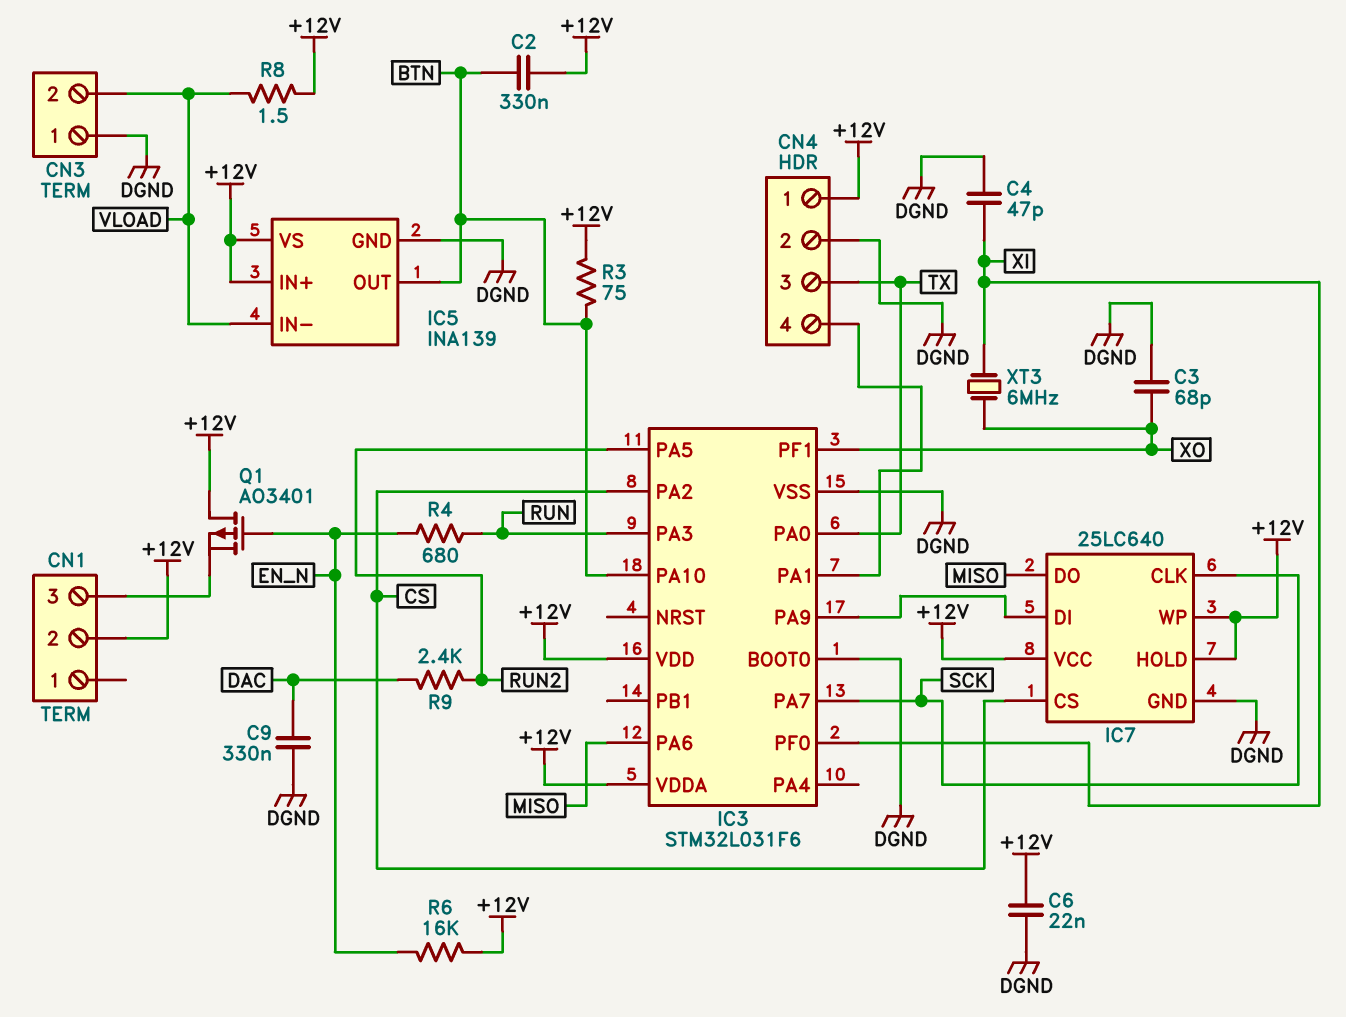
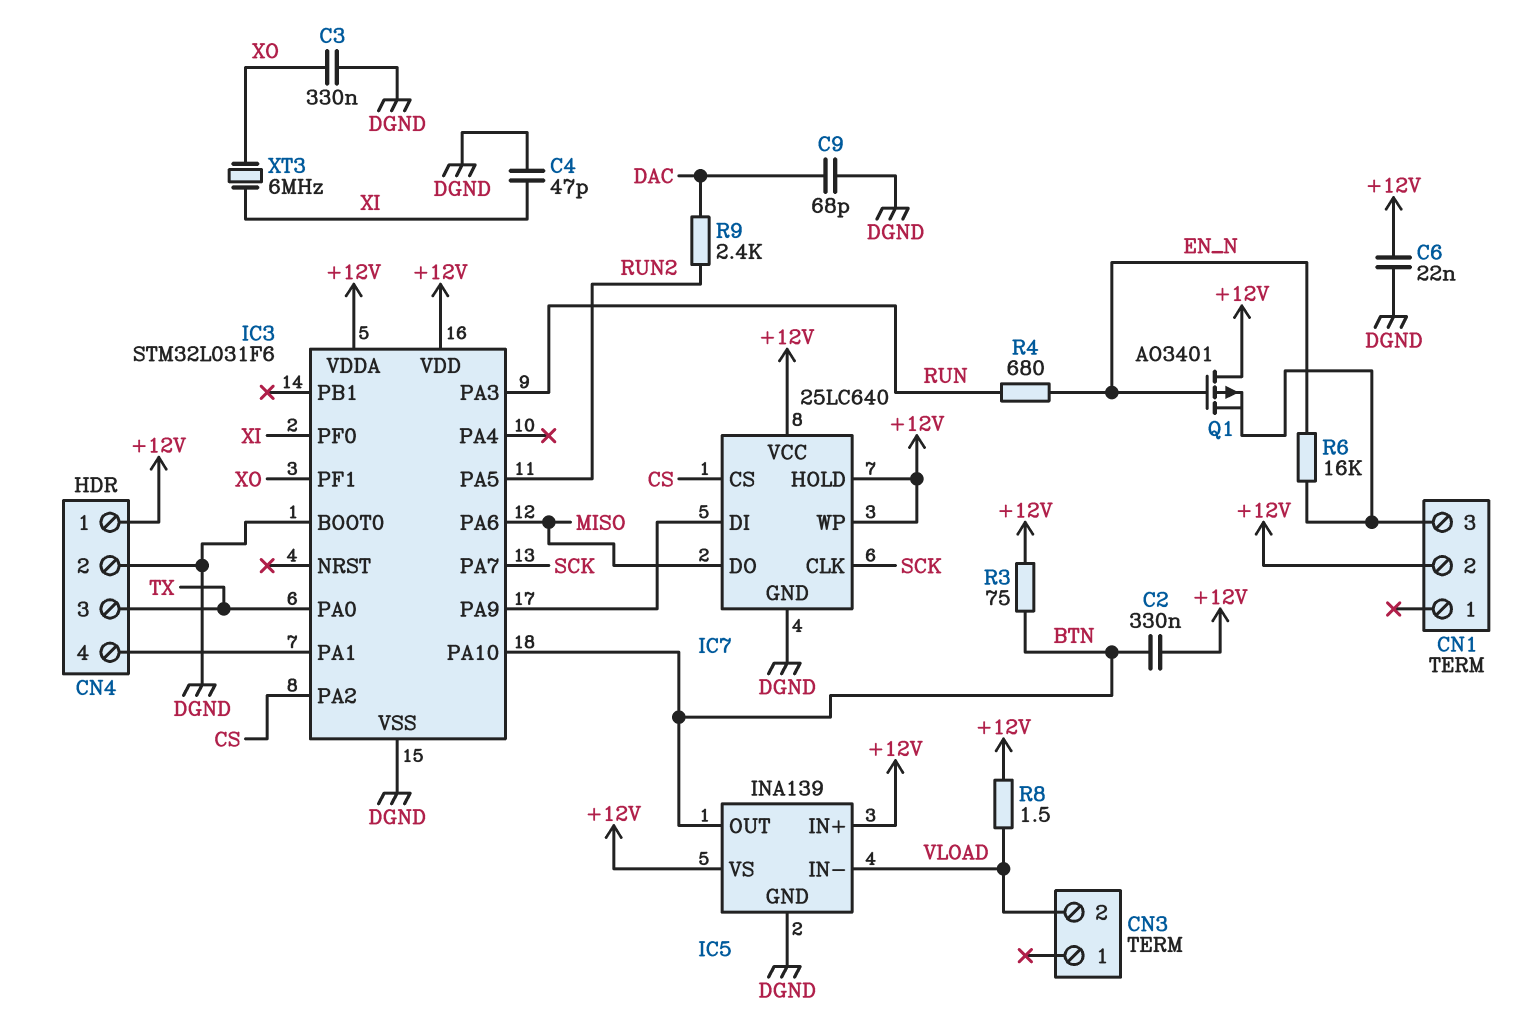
C3: 68pF (DGND, XO) -> 330nF (DGND, XO)
C9: 330nF (DAC, DGND) -> 68pF (DAC, DGND)
CN3 pin 1: DGND -> none
R6: 16k (+12V, EN_N) -> 16k (CN1/3, EN_N)

